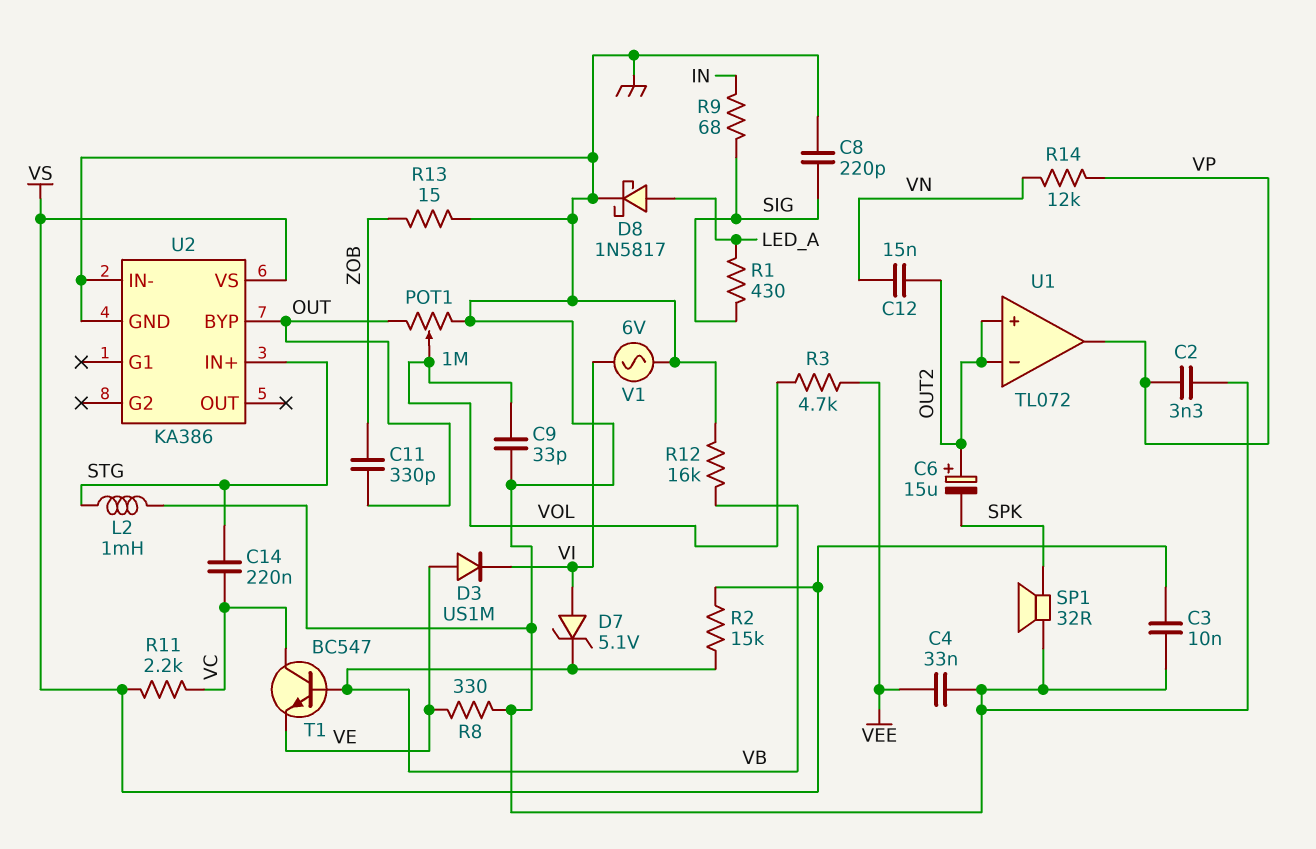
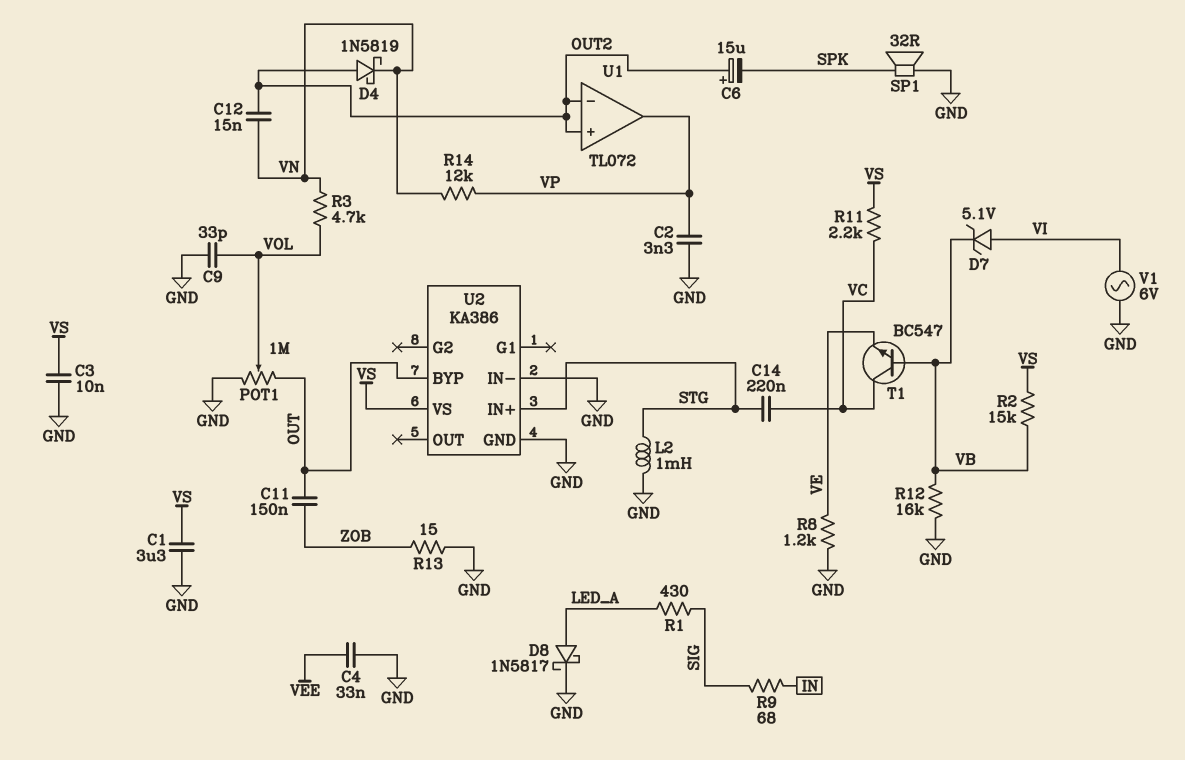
C1: none -> 3.3uF (GND, VS)
C8: 220pF (GND, SIG) -> none
C11: 330pF (OUT, ZOB) -> 150nF (OUT, ZOB)
D3: diode US1M (A VE, K VI) -> none
D4: none -> schottky 1N5819 (A OUT2, K VN)
R3: 4.7k (VEE, VOL) -> 4.7k (VN, VOL)
R8: 330 (GND, VE) -> 1.2k (GND, VE)

